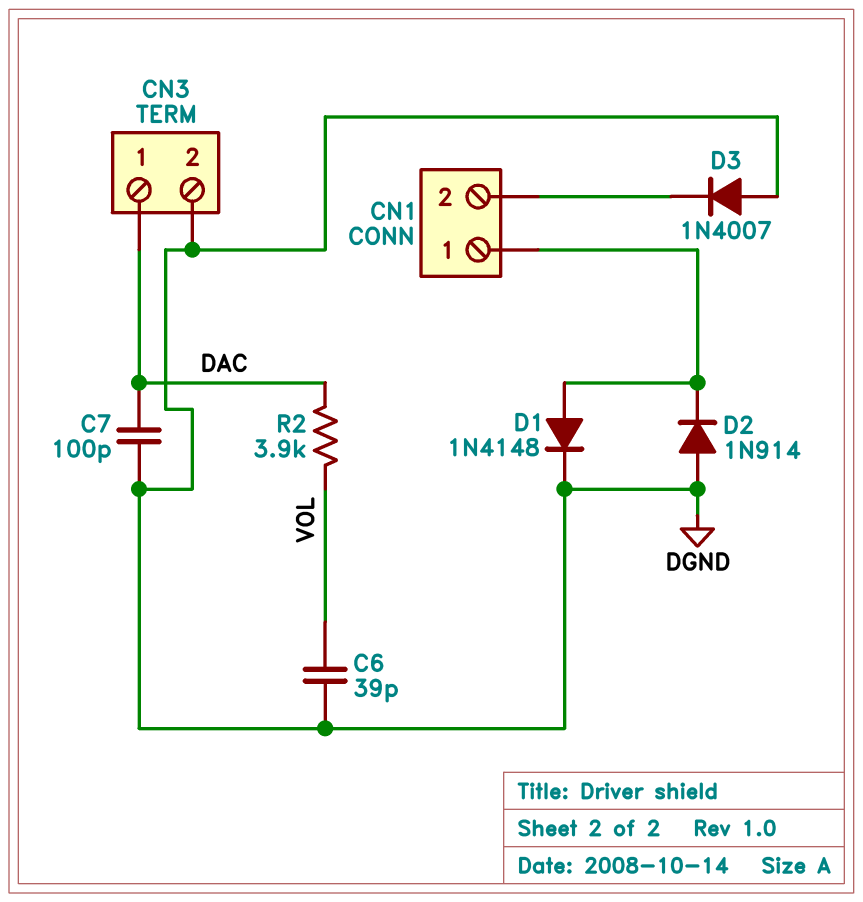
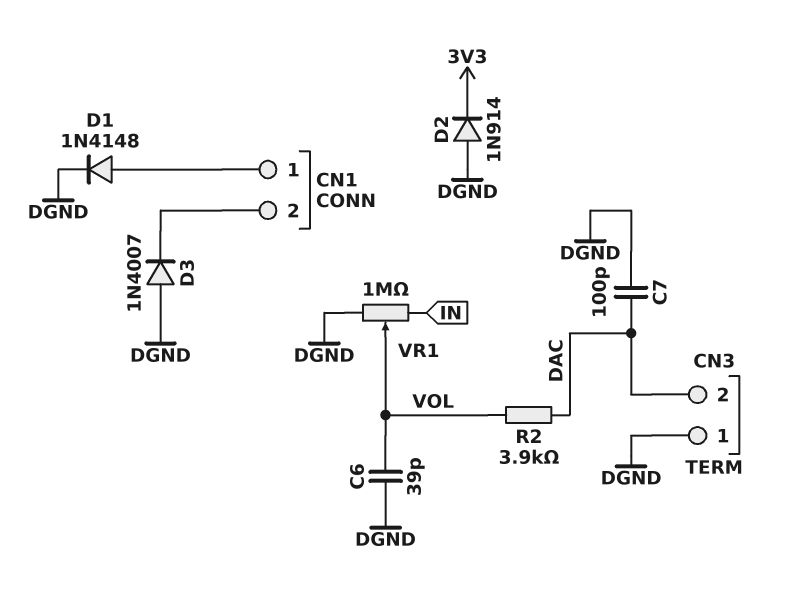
CN3 pin 1: DAC -> DGND
CN3 pin 2: DGND -> DAC
D2: diode 1N914 (A DGND, K CN1/1) -> diode 1N914 (A DGND, K 3V3)
VR1: none -> 1M (DGND, IN, wiper VOL)

